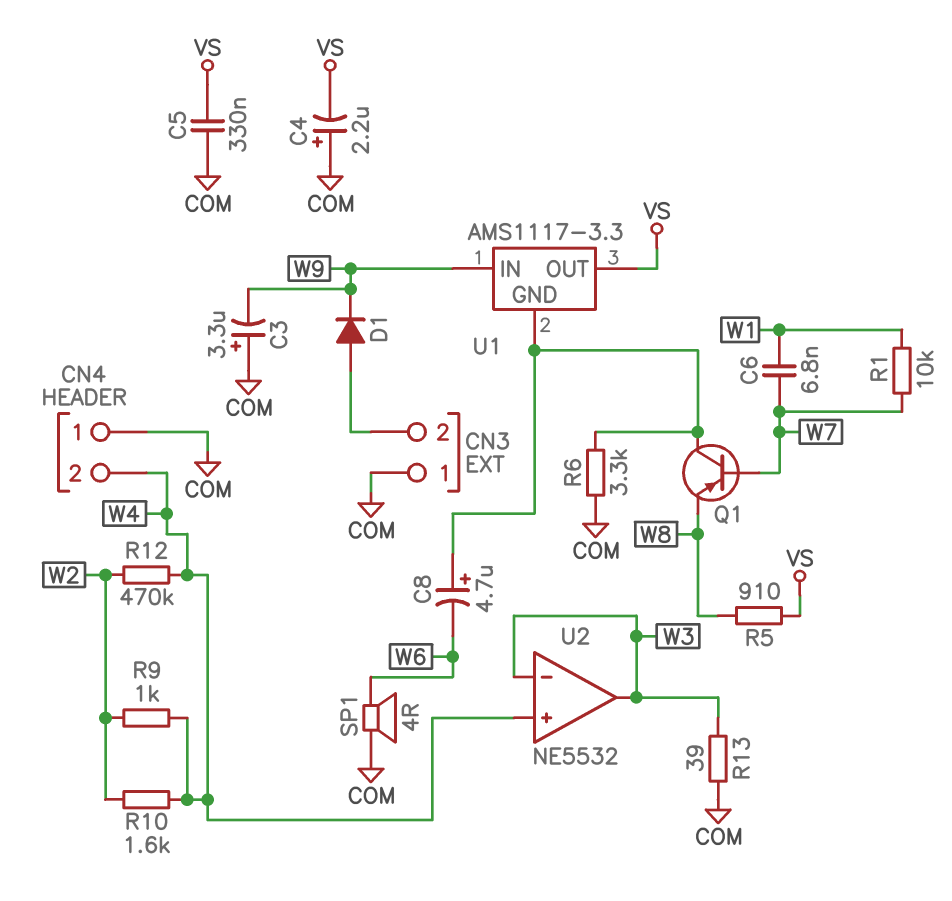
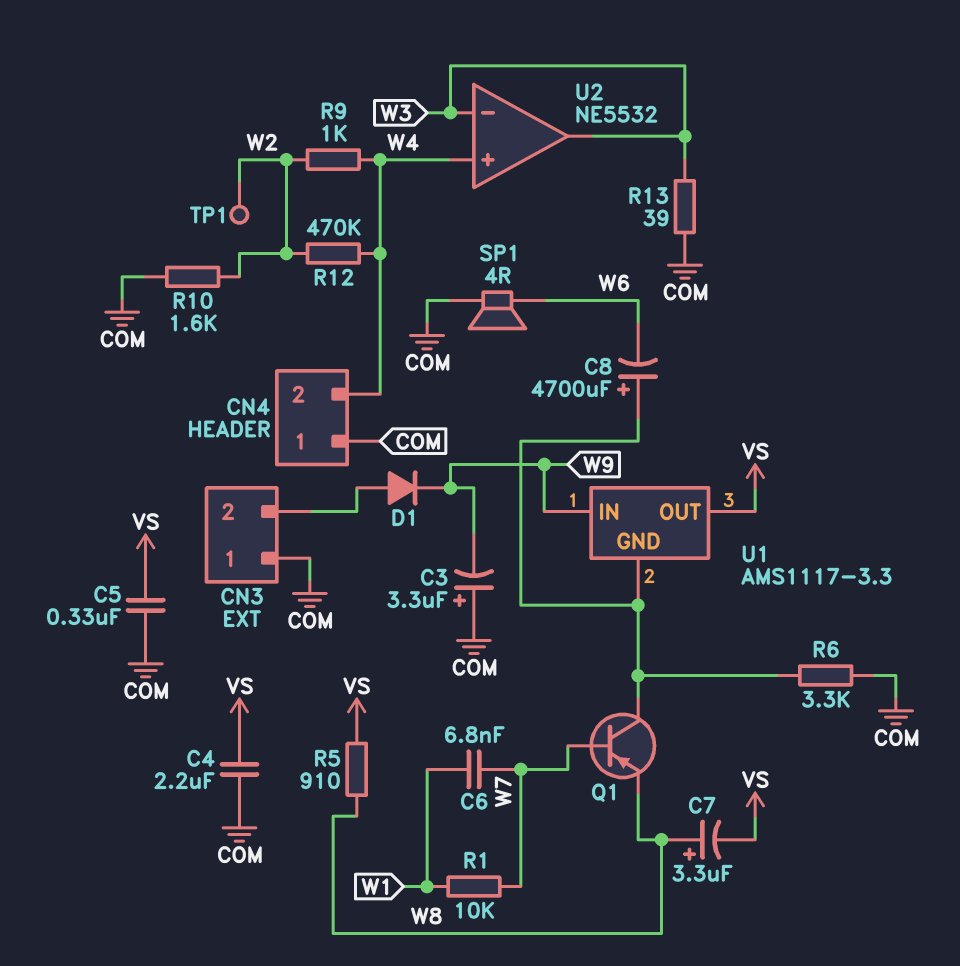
C4: 2.2uF (plus COM, minus VS) -> 2.2uF (COM, VS)
C7: none -> 3.3uF (plus W8, minus VS)
C8: 4.7uF (plus U1/GND, minus W6) -> 4700uF (plus U1/GND, minus W6)
R10: 1.6k (W2, W4) -> 1.6k (COM, W2)
TP1: none -> test point (W2)

